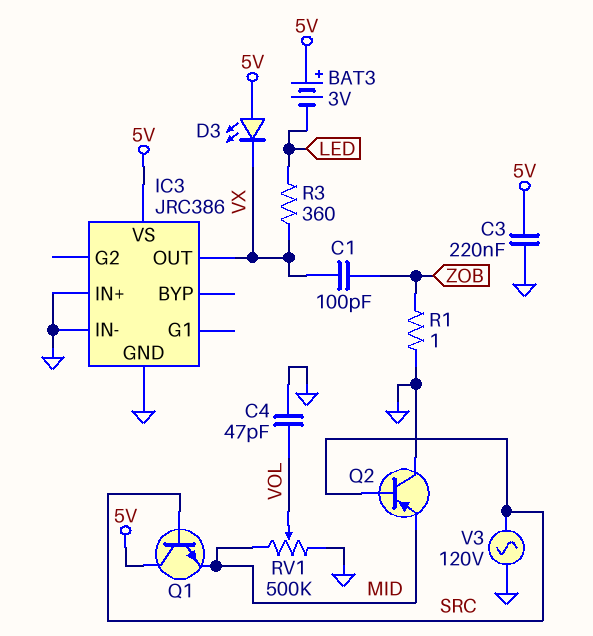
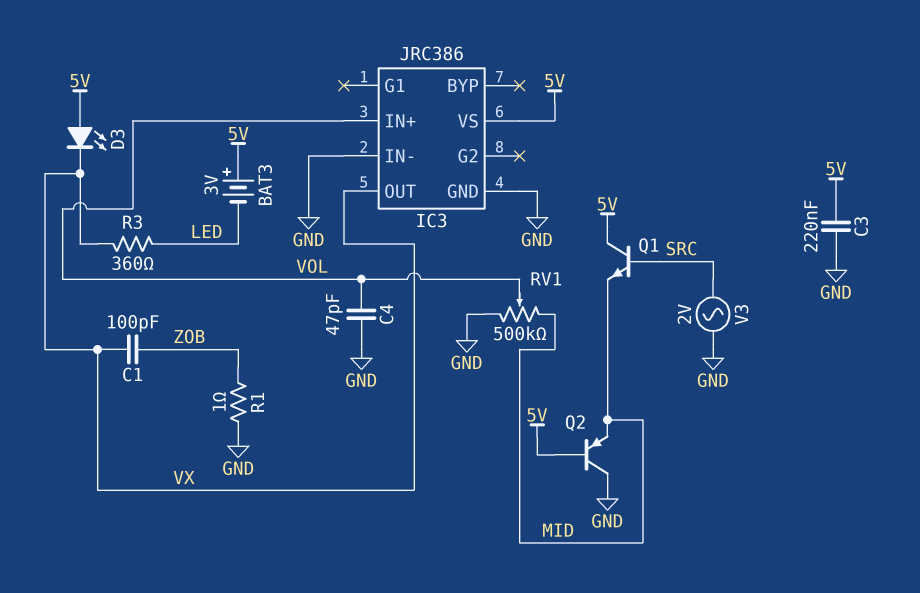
IC3 pin IN+: GND -> VOL
Q2: PNP (B SRC, C GND, E MID) -> PNP (B 5V, C GND, E MID)
V3: AC 120V (GND, SRC) -> AC 2V (GND, SRC)

